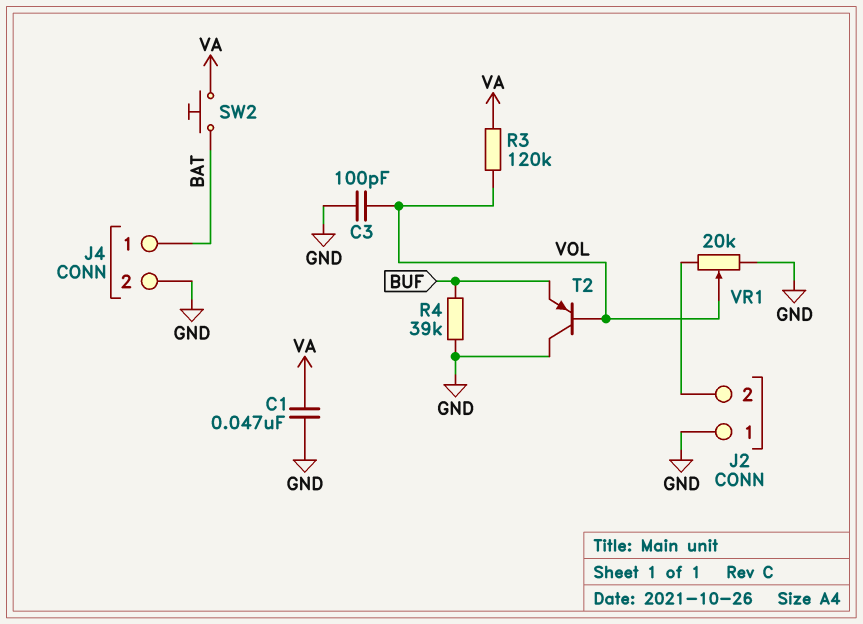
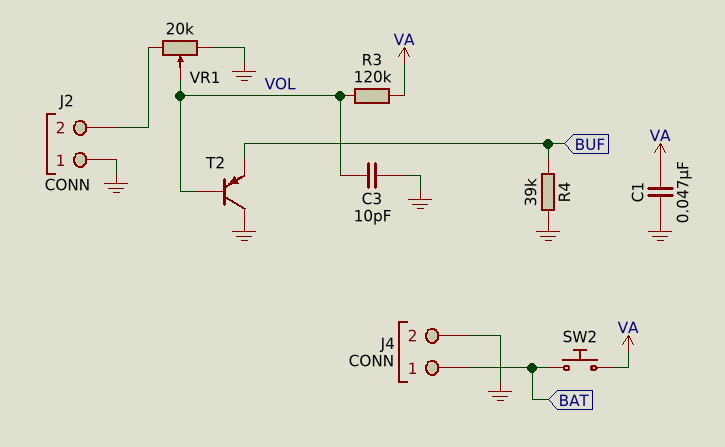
C3: 100pF (GND, VOL) -> 10pF (GND, VOL)

